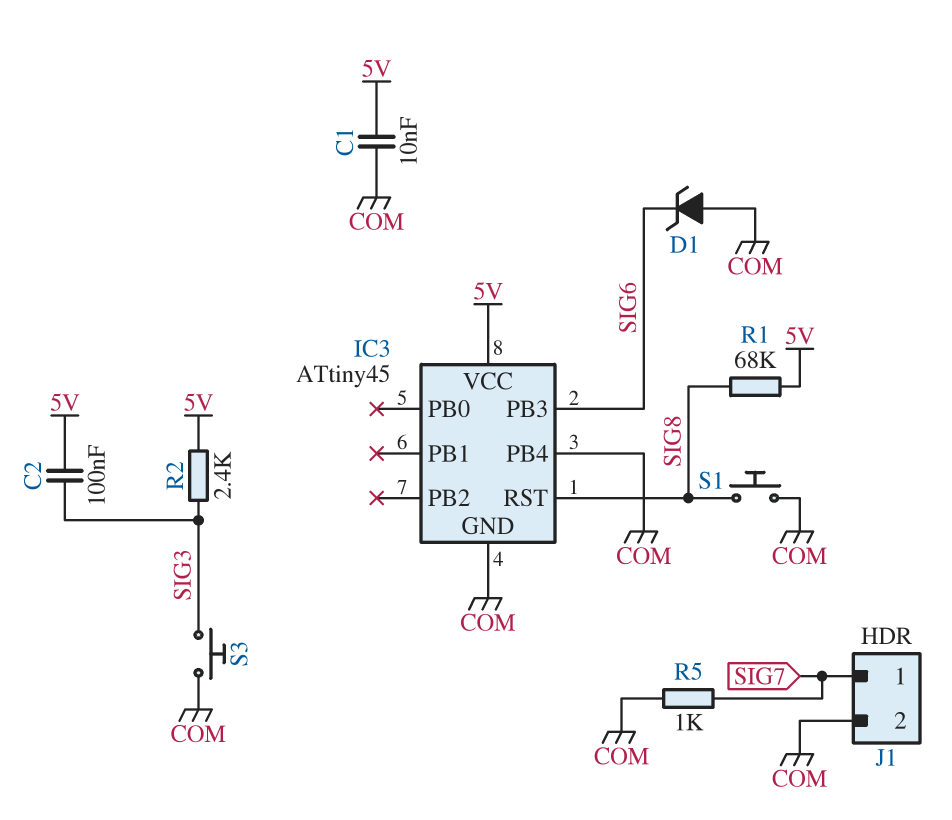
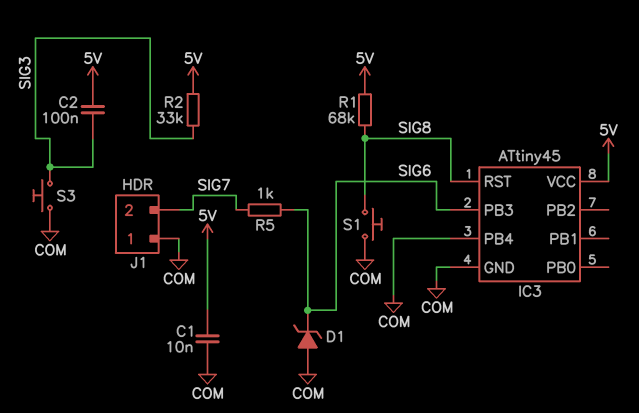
J1 pin 1: SIG7 -> COM
J1 pin 2: COM -> SIG7
R2: 2.4k (5V, SIG3) -> 33k (5V, SIG3)
R5: 1k (COM, SIG7) -> 1k (SIG6, SIG7)

